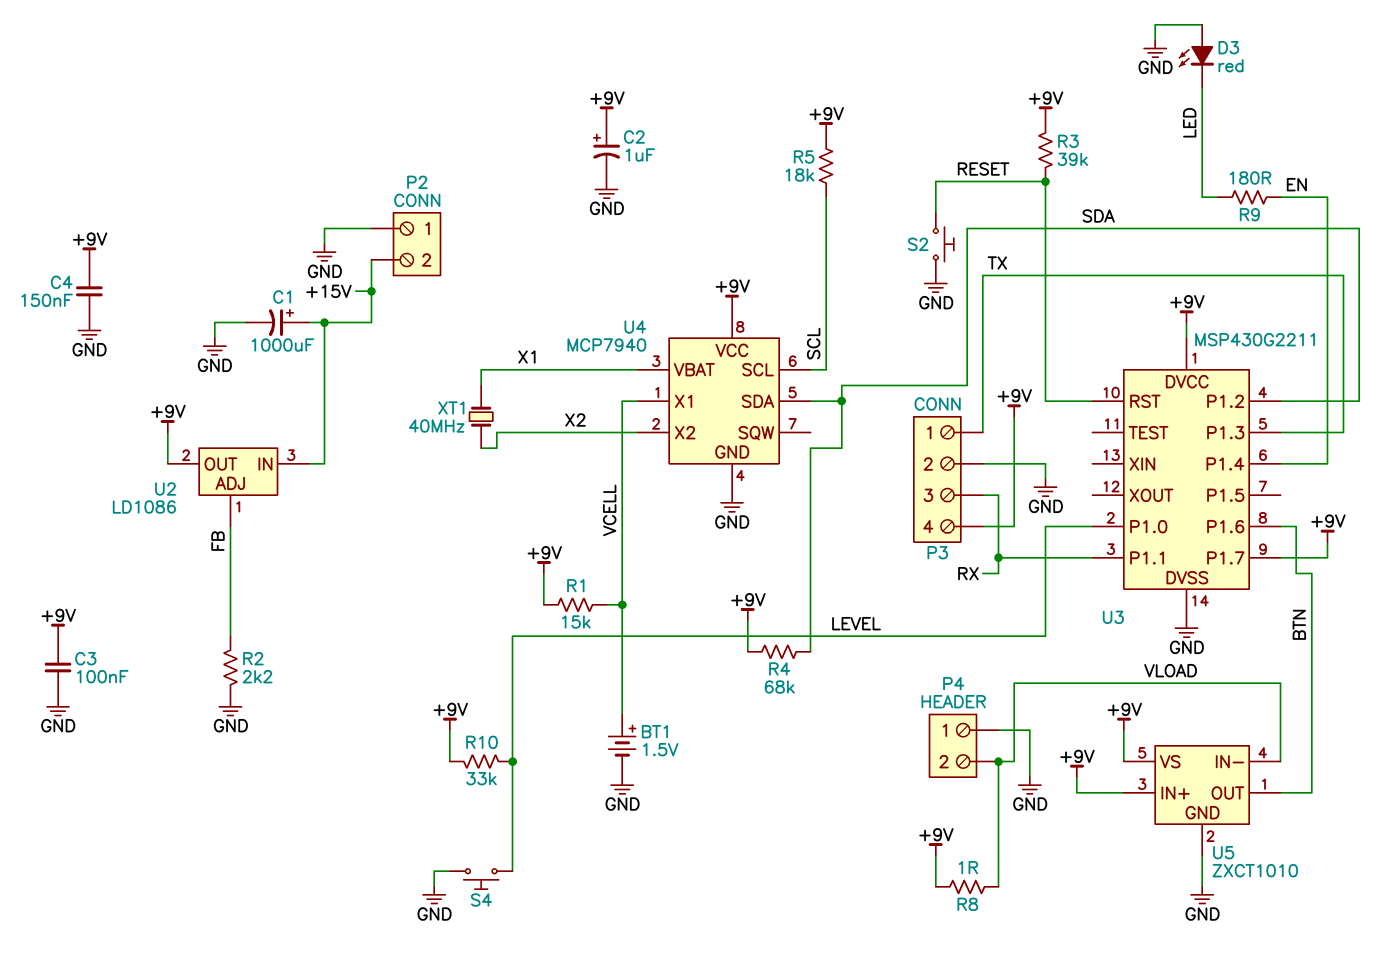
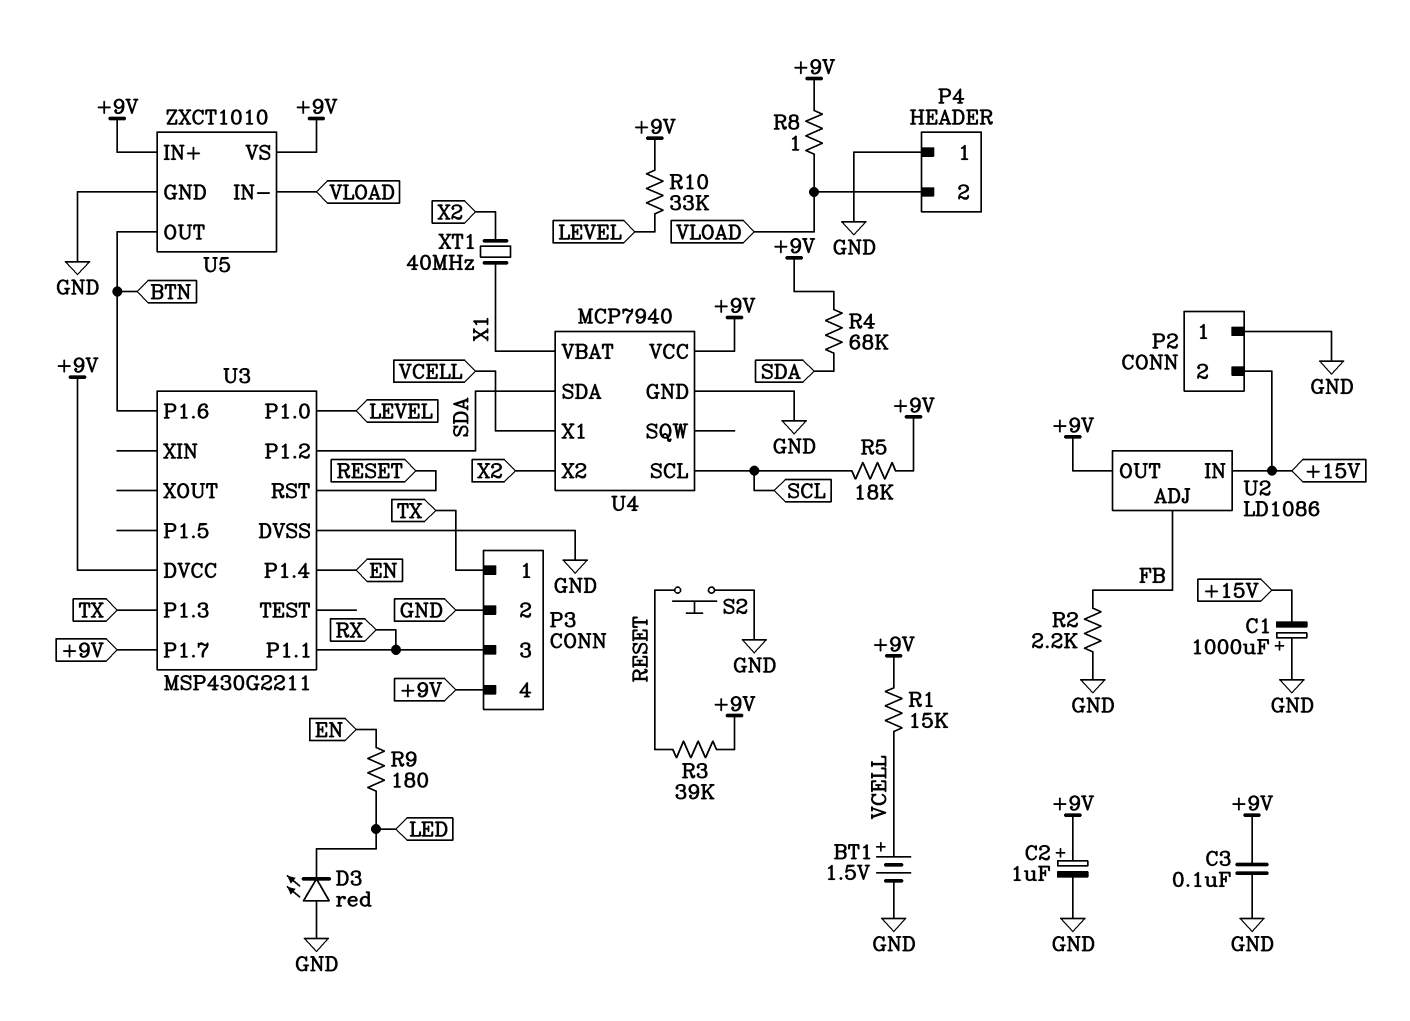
C1: 1000uF (plus +15V, minus GND) -> 1000uF (plus GND, minus +15V)
C4: 150nF (+9V, GND) -> none
S4: button (GND, LEVEL) -> none

